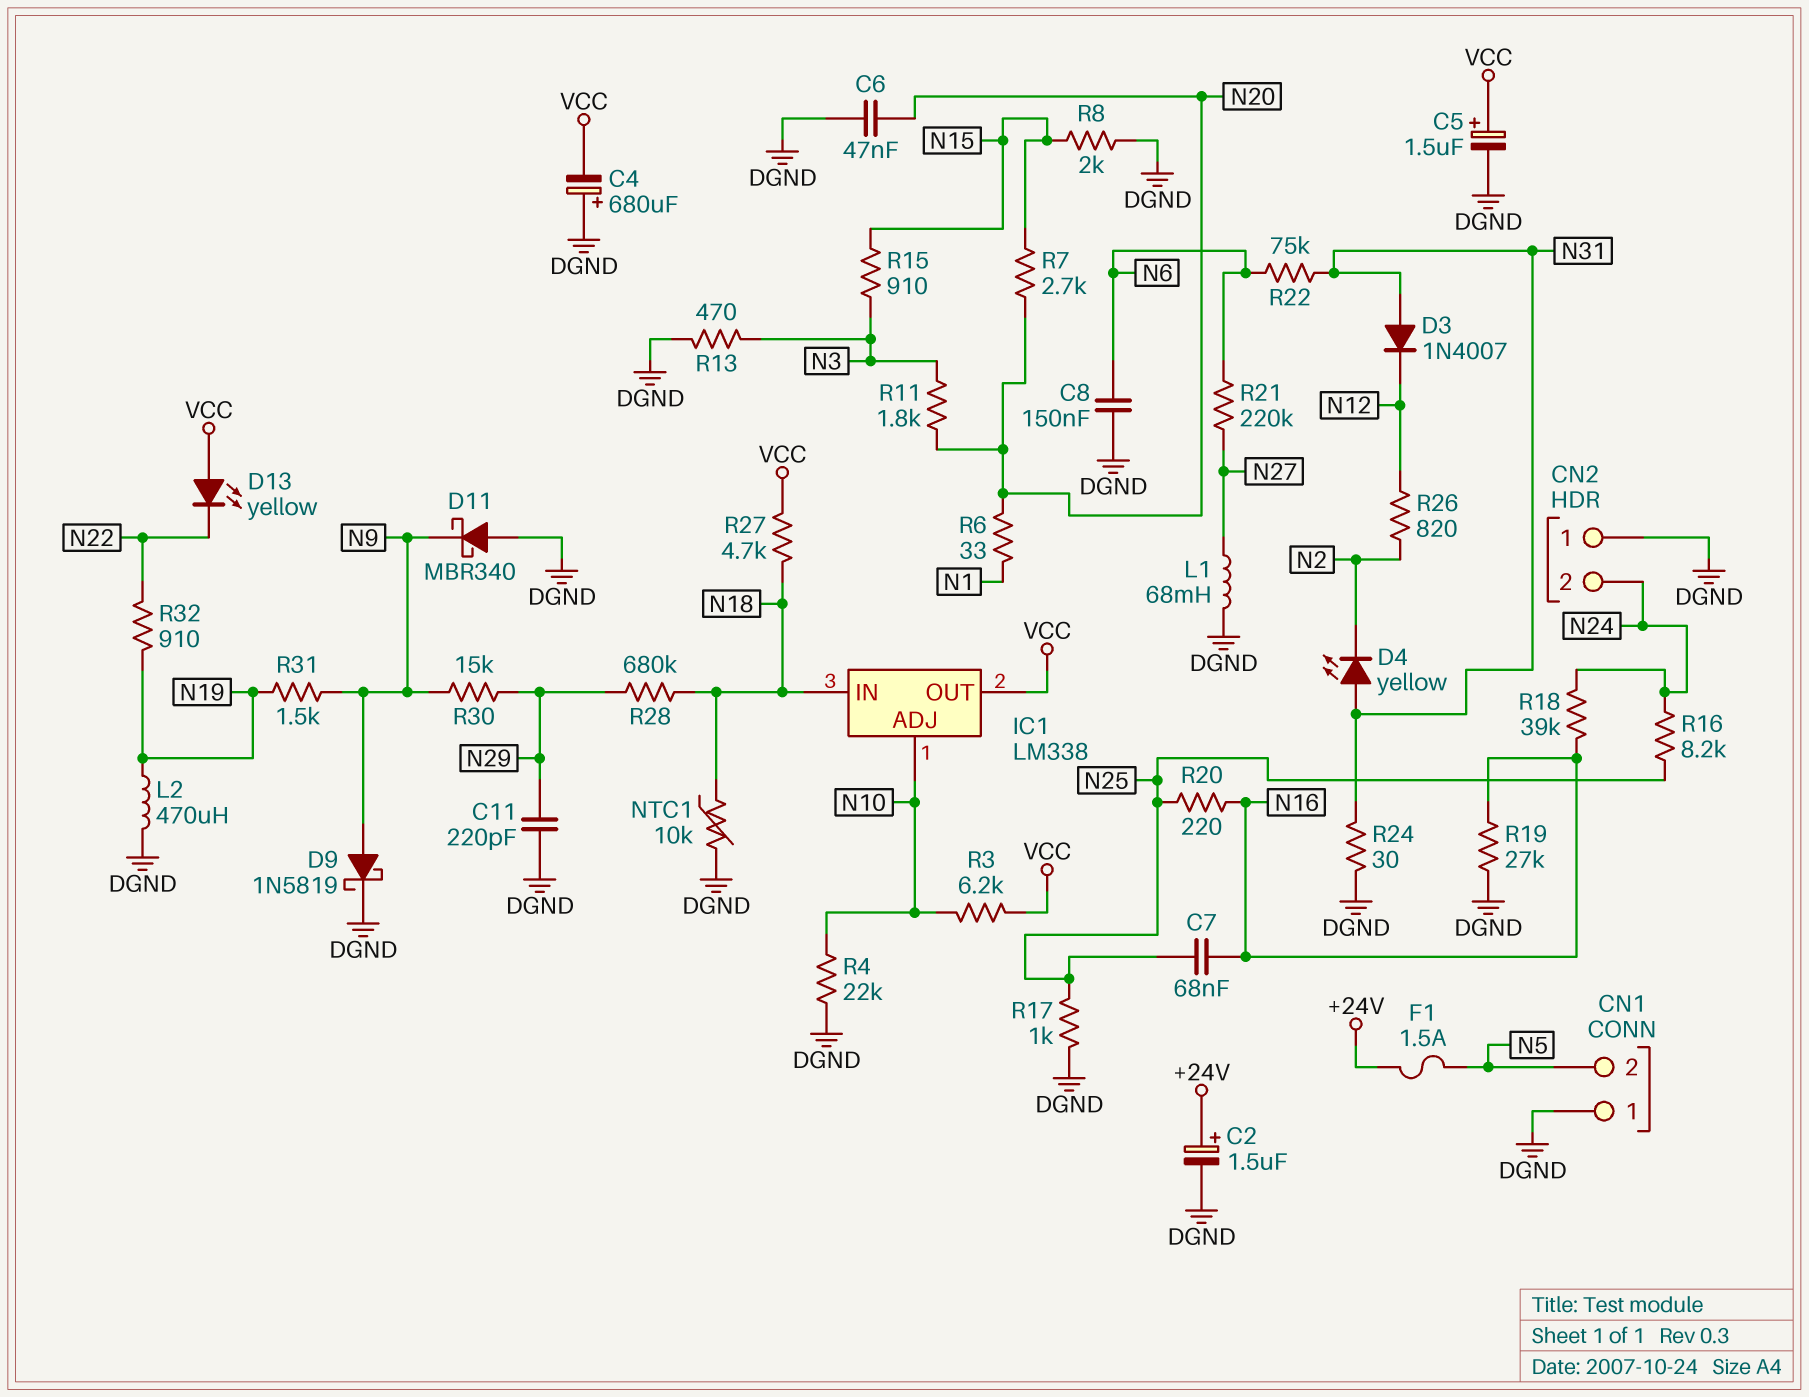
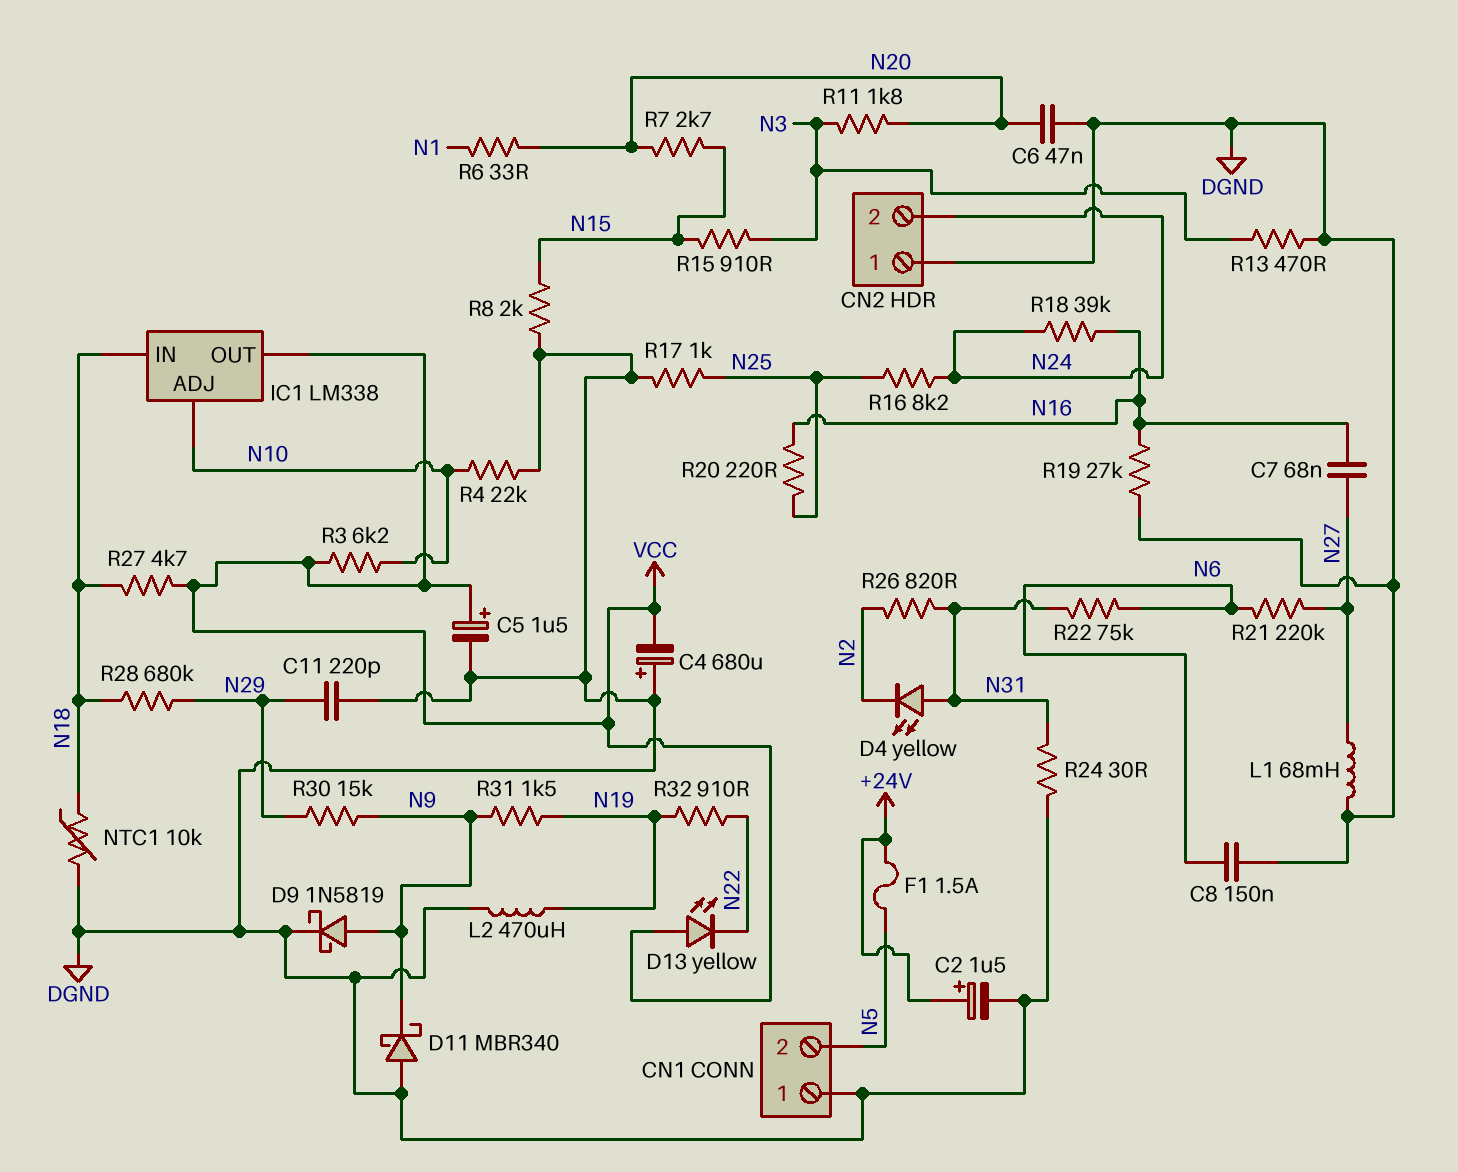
C7: 68nF (N16, N25) -> 68nF (N16, N27)
D3: diode 1N4007 (A N31, K N12) -> none
R26: 820 (N2, N12) -> 820 (N2, N31)

